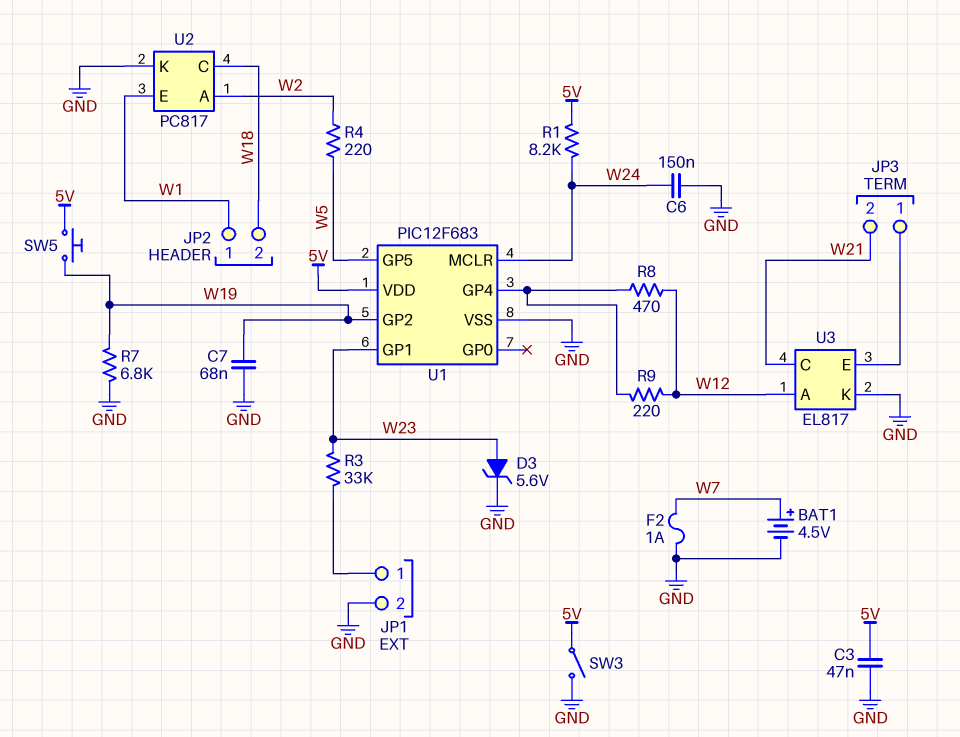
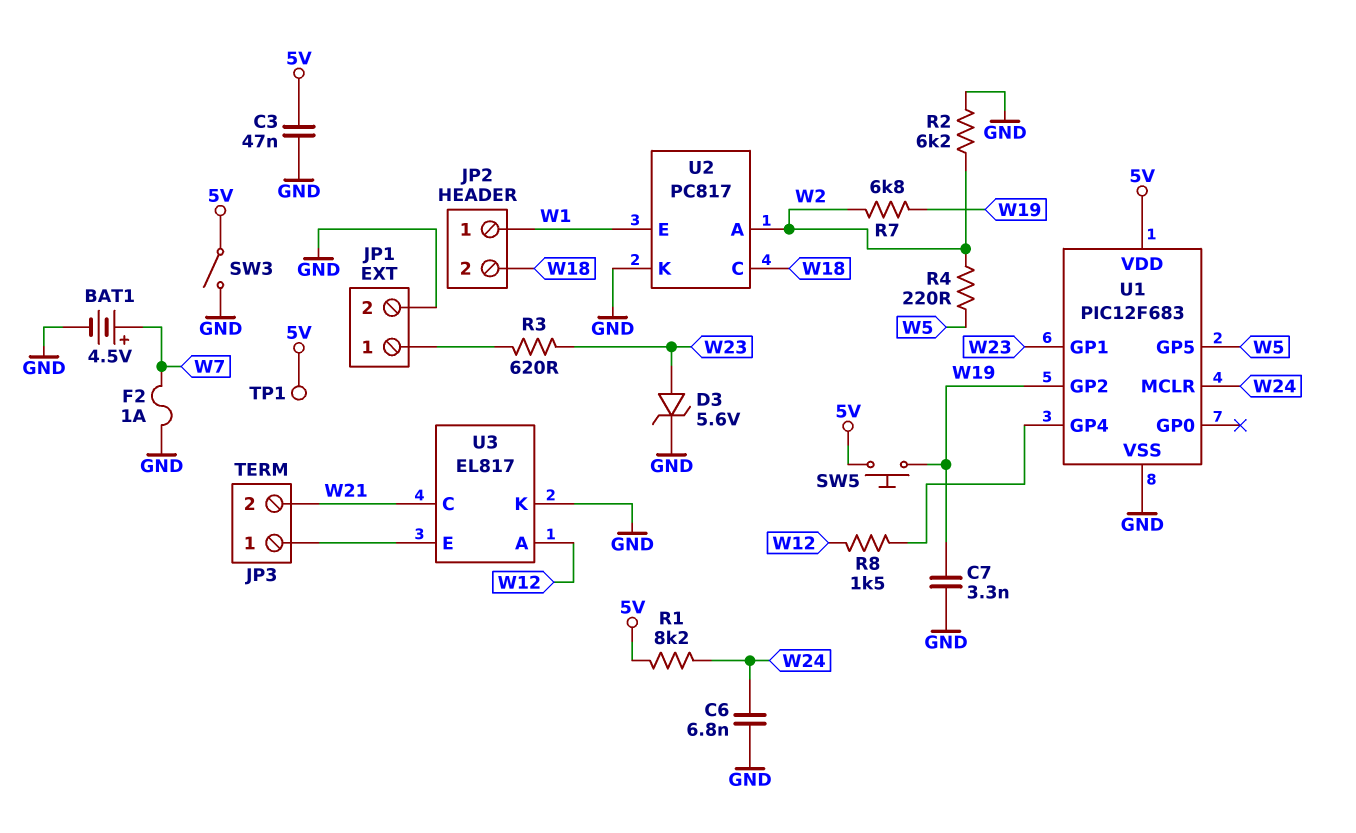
C6: 150nF (GND, W24) -> 6.8nF (GND, W24)
C7: 68nF (GND, W19) -> 3.3nF (GND, W19)
R2: none -> 6.2k (GND, W2)
R3: 33k (JP1/1, W23) -> 620 (JP1/1, W23)
R7: 6.8k (GND, W19) -> 6.8k (W2, W19)
R8: 470 (U1/GP4, W12) -> 1.5k (U1/GP4, W12)
R9: 220 (U1/GP4, W12) -> none
TP1: none -> test point (5V)

